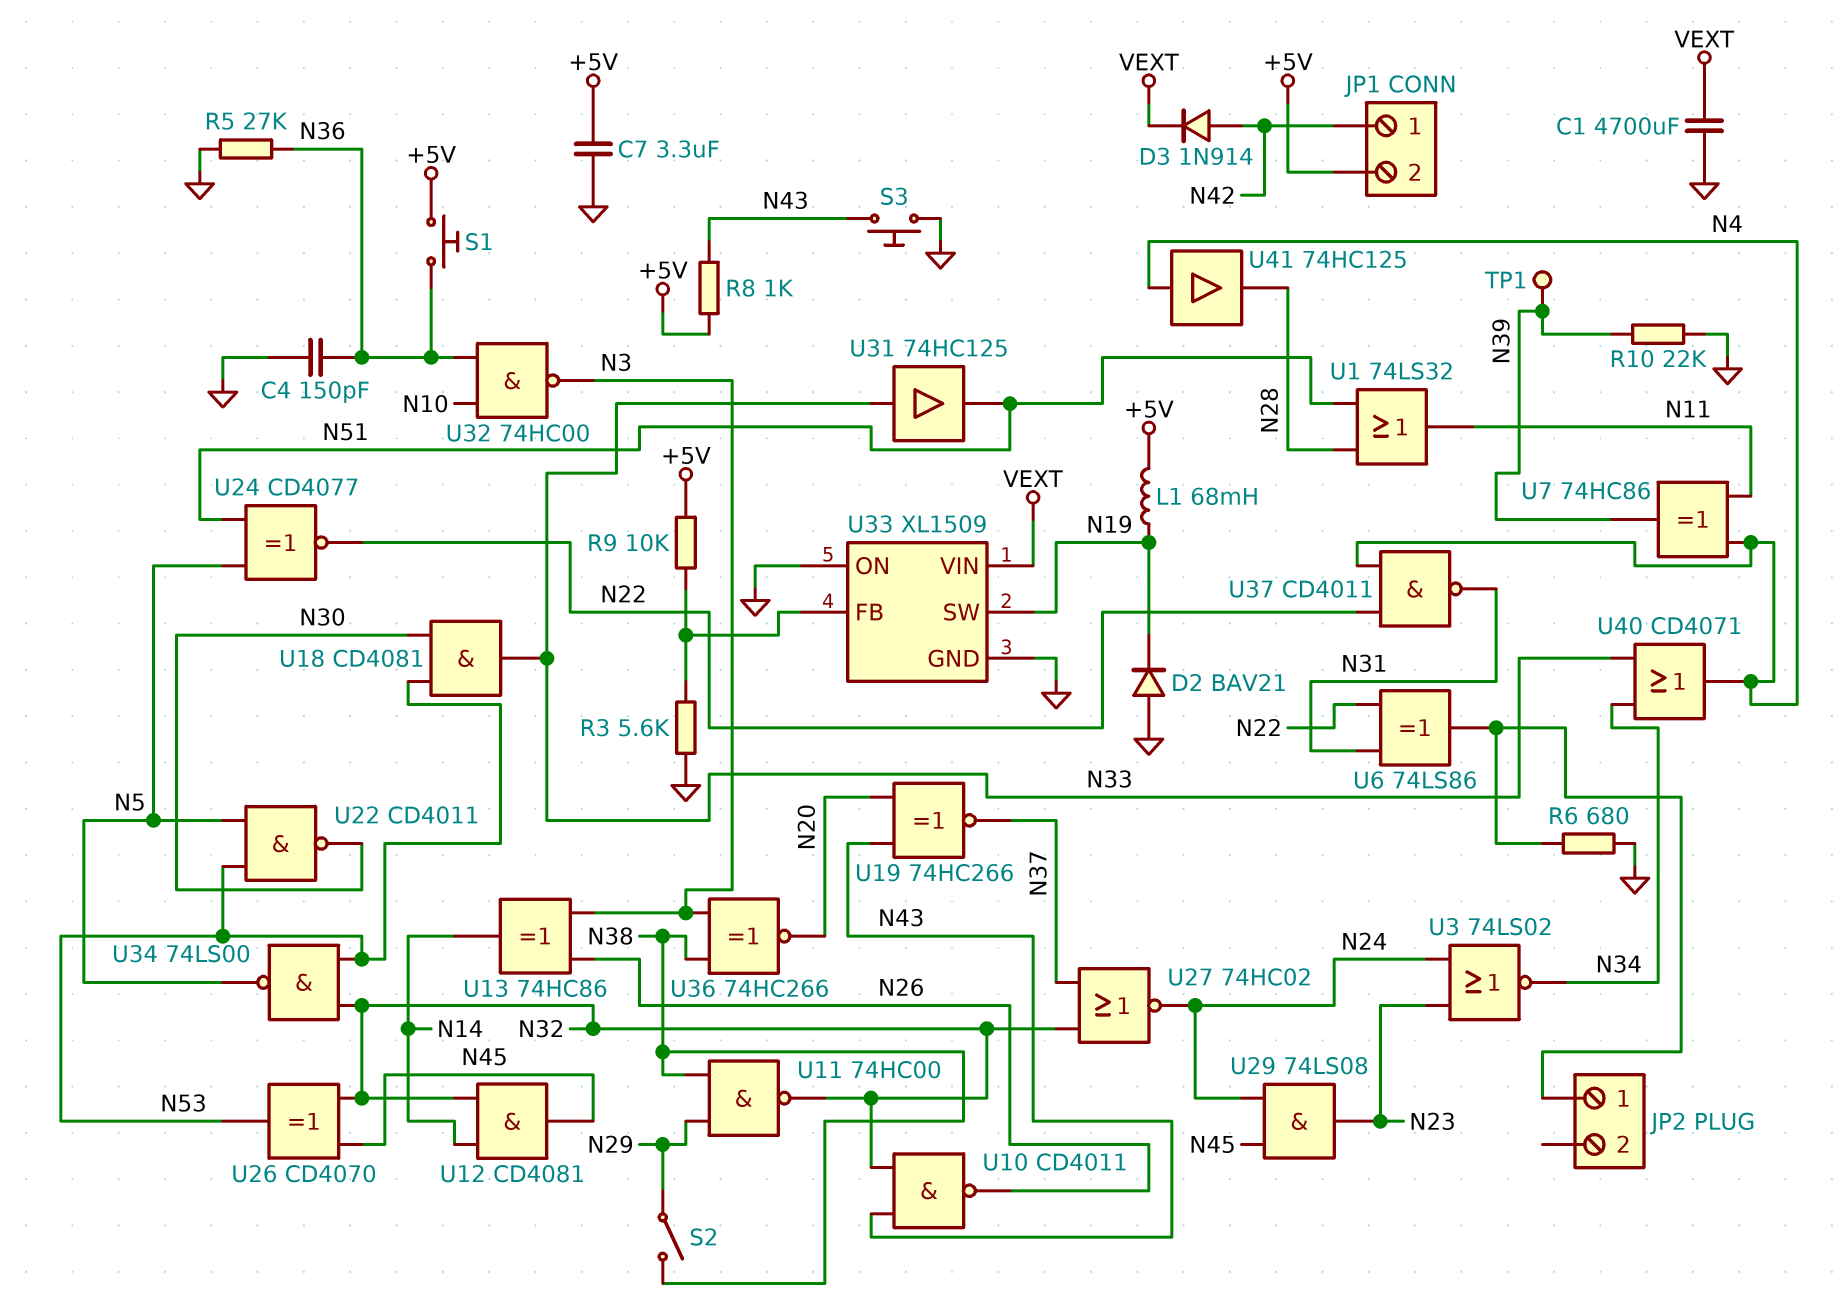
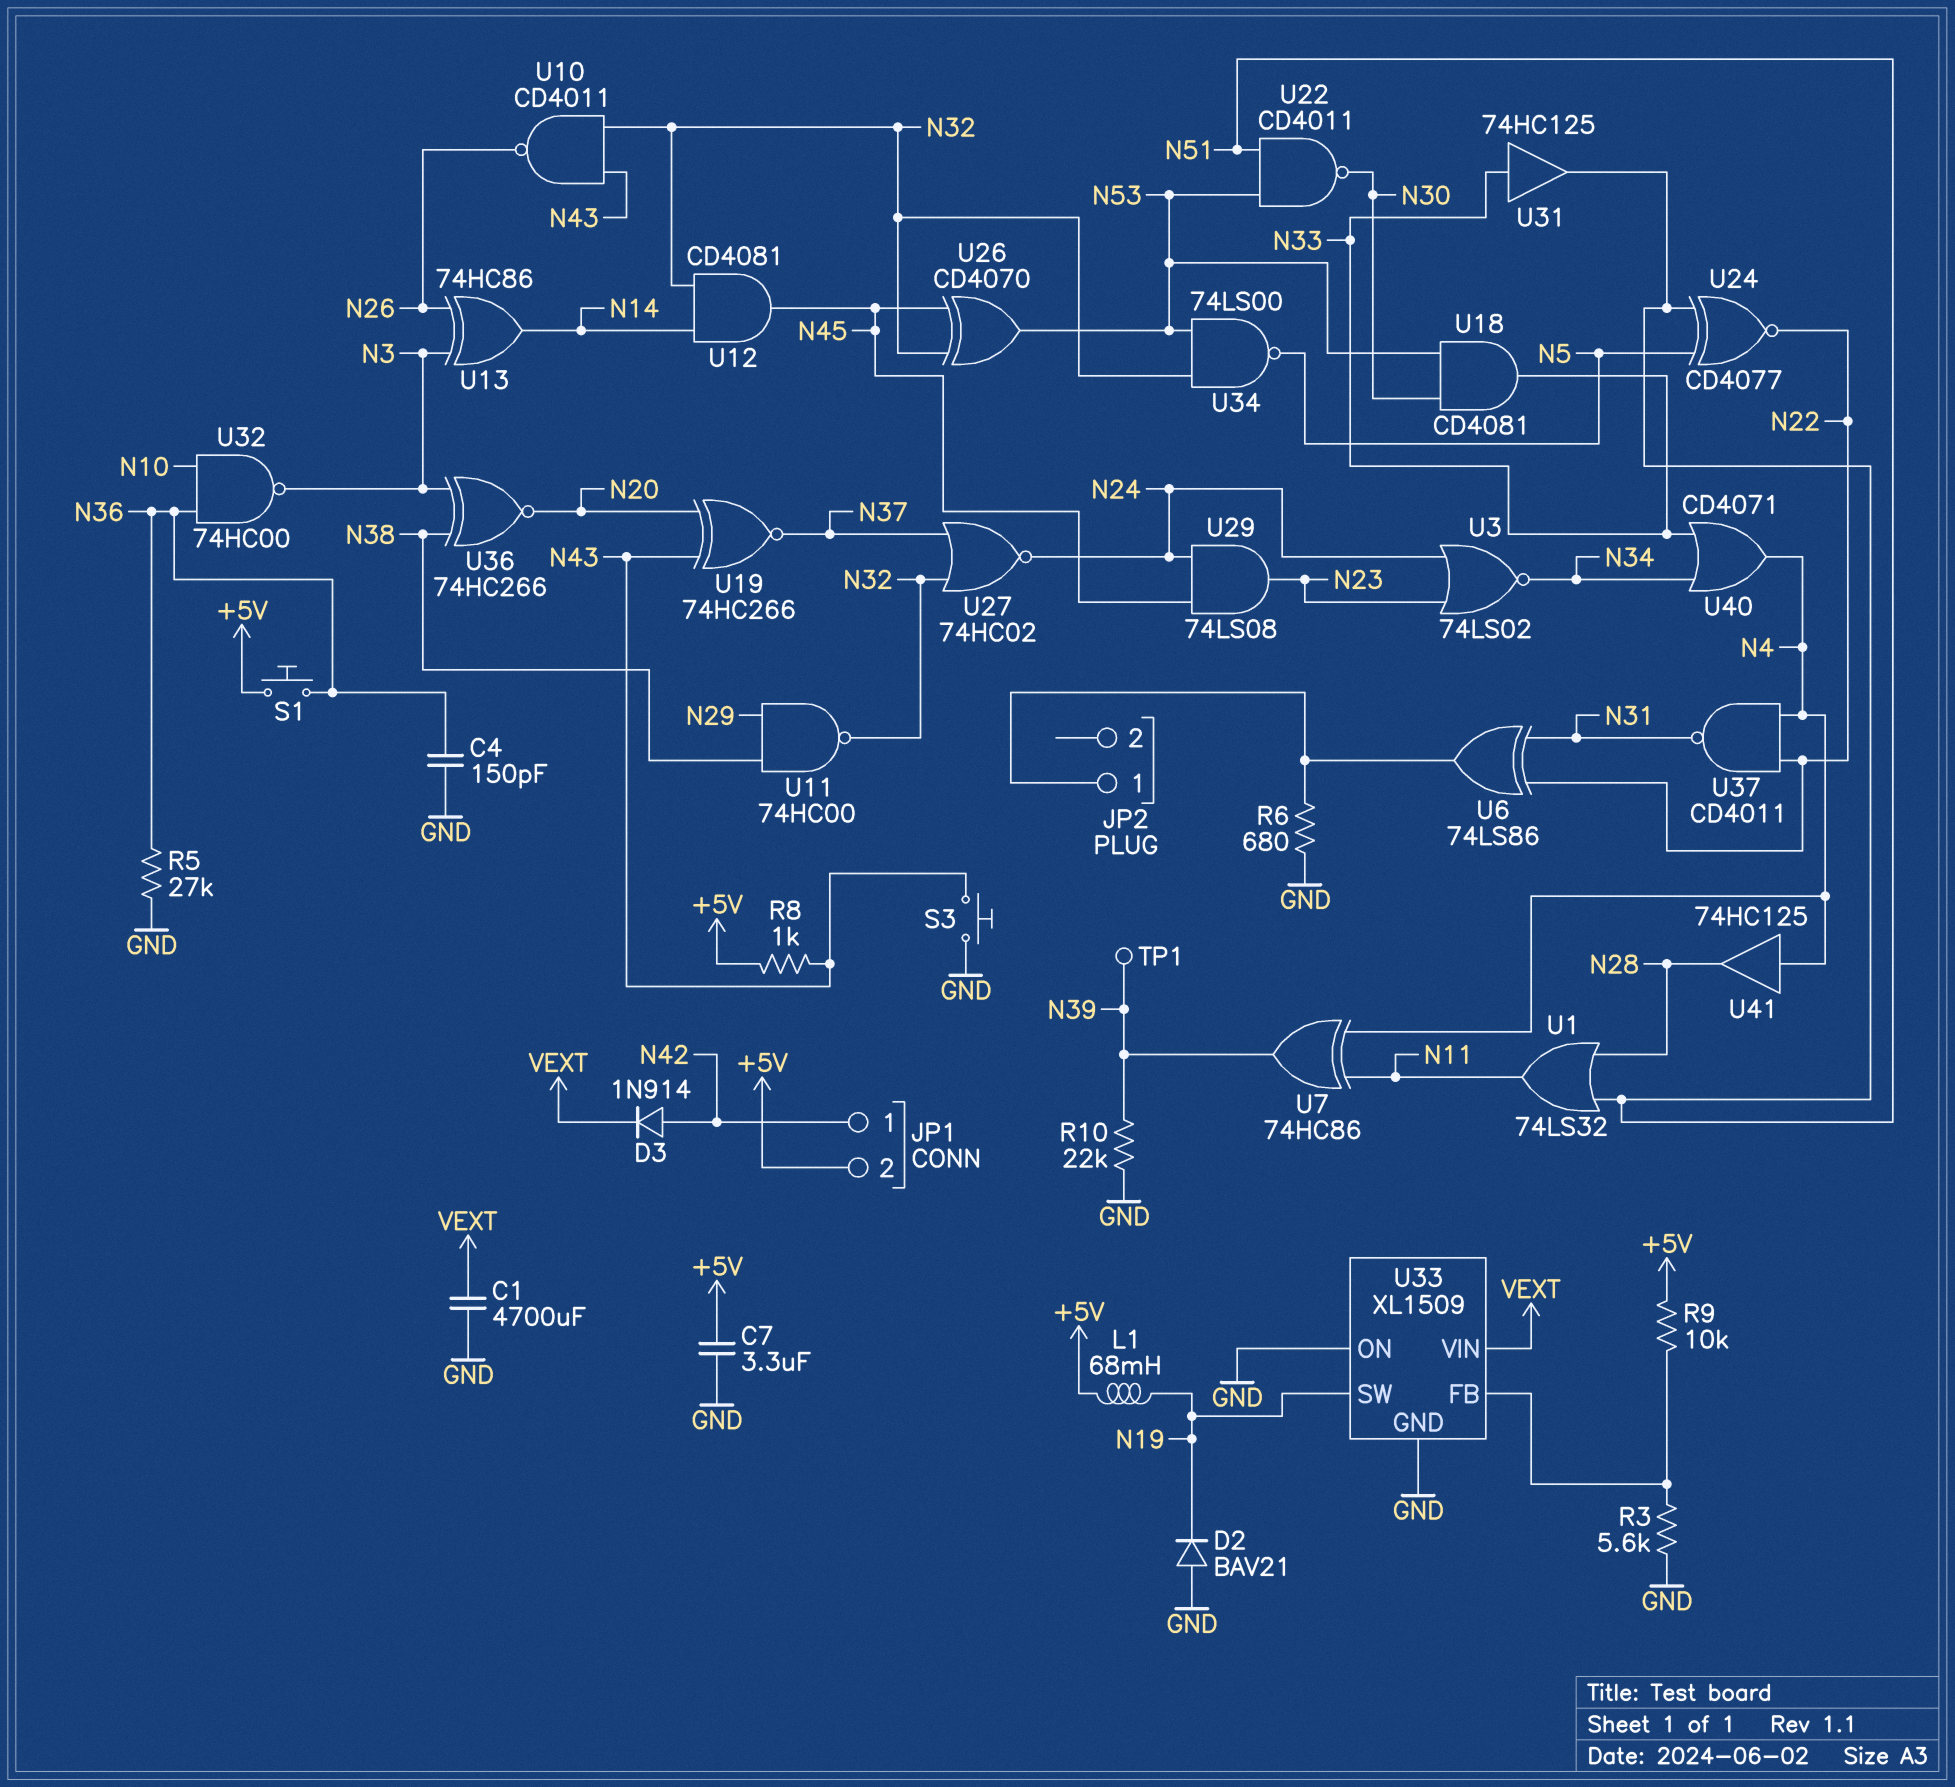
S2: switch (N29, N38) -> none
U22: NAND CD4011 (in N5, in N53, out N30) -> NAND CD4011 (in N51, in N53, out N30)

